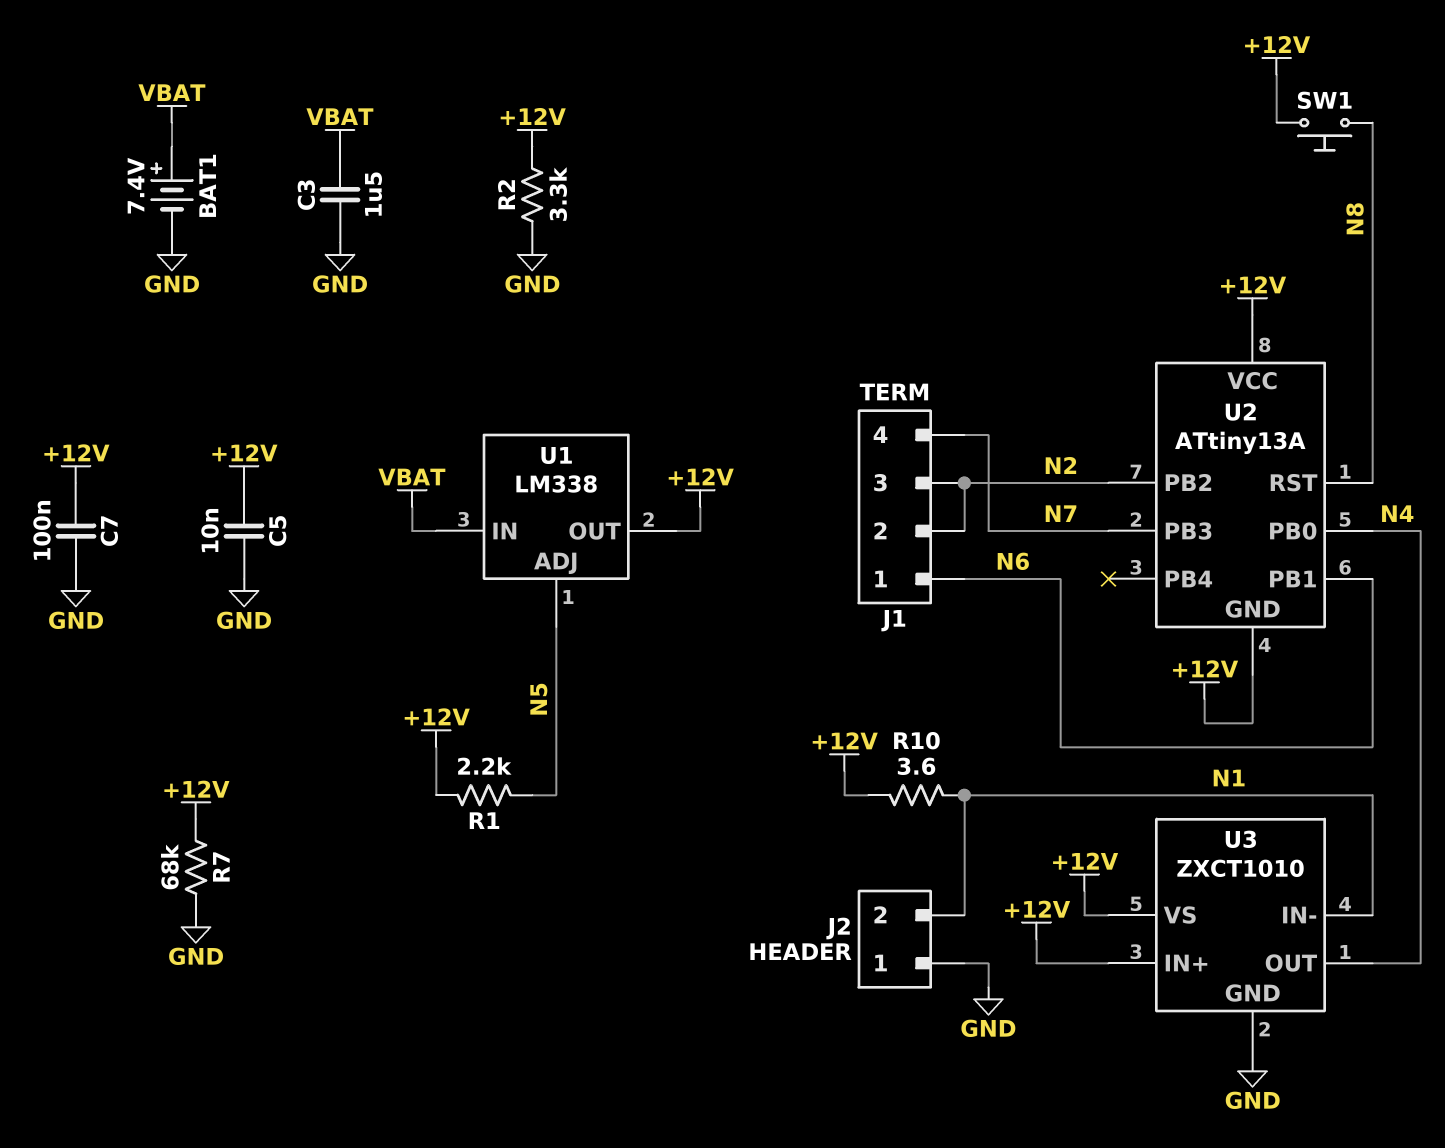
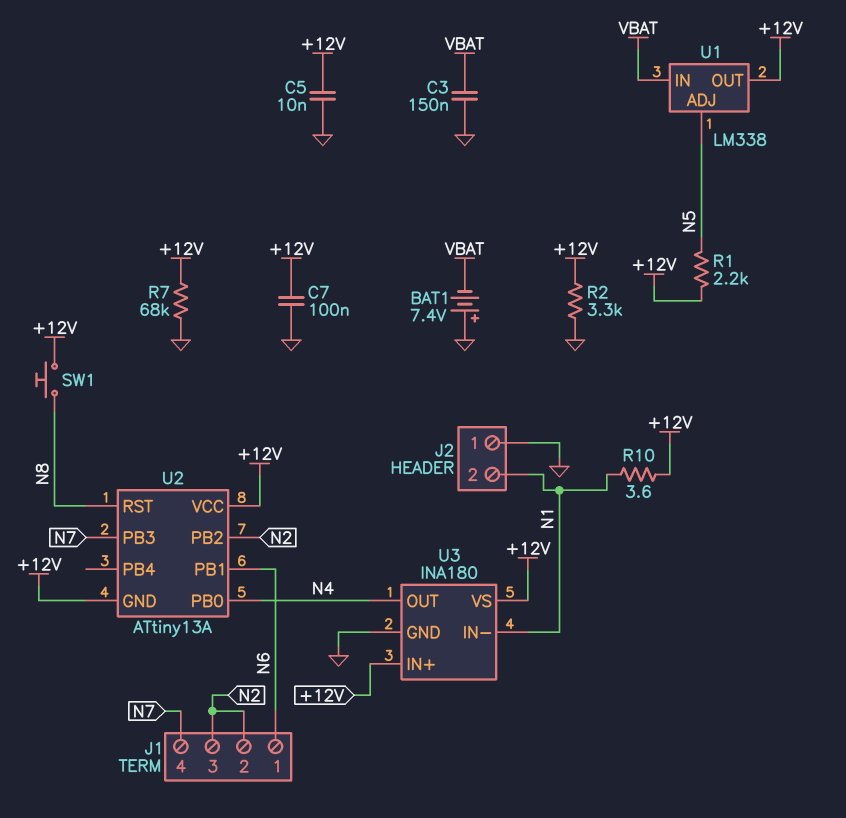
BAT1: 7.4V (plus VBAT, minus GND) -> 7.4V (plus GND, minus VBAT)
C3: 1.5uF (GND, VBAT) -> 150nF (GND, VBAT)
U3: ZXCT1010 -> INA180

